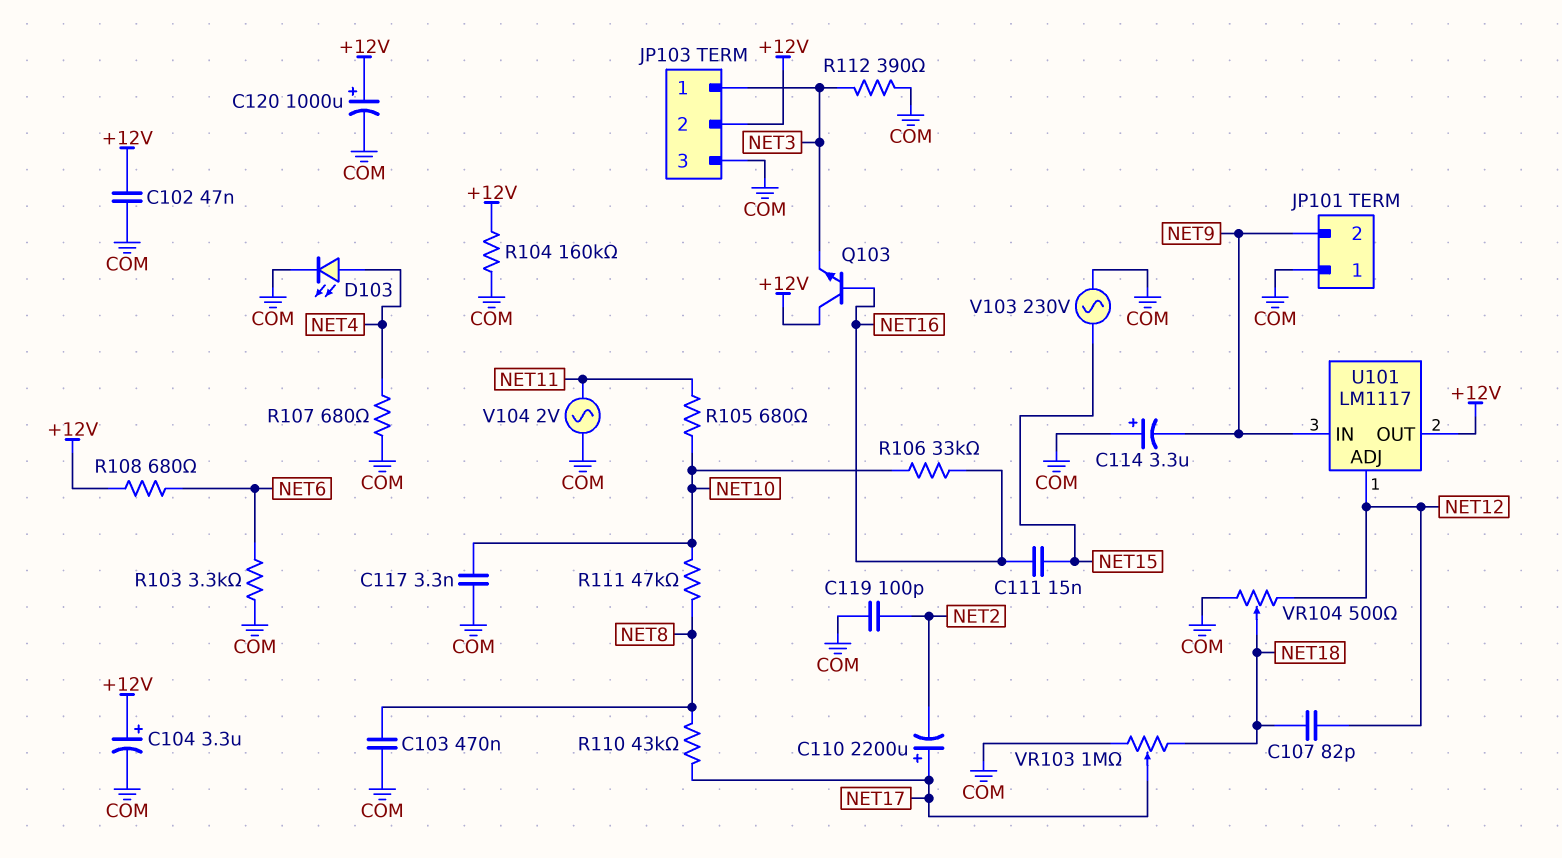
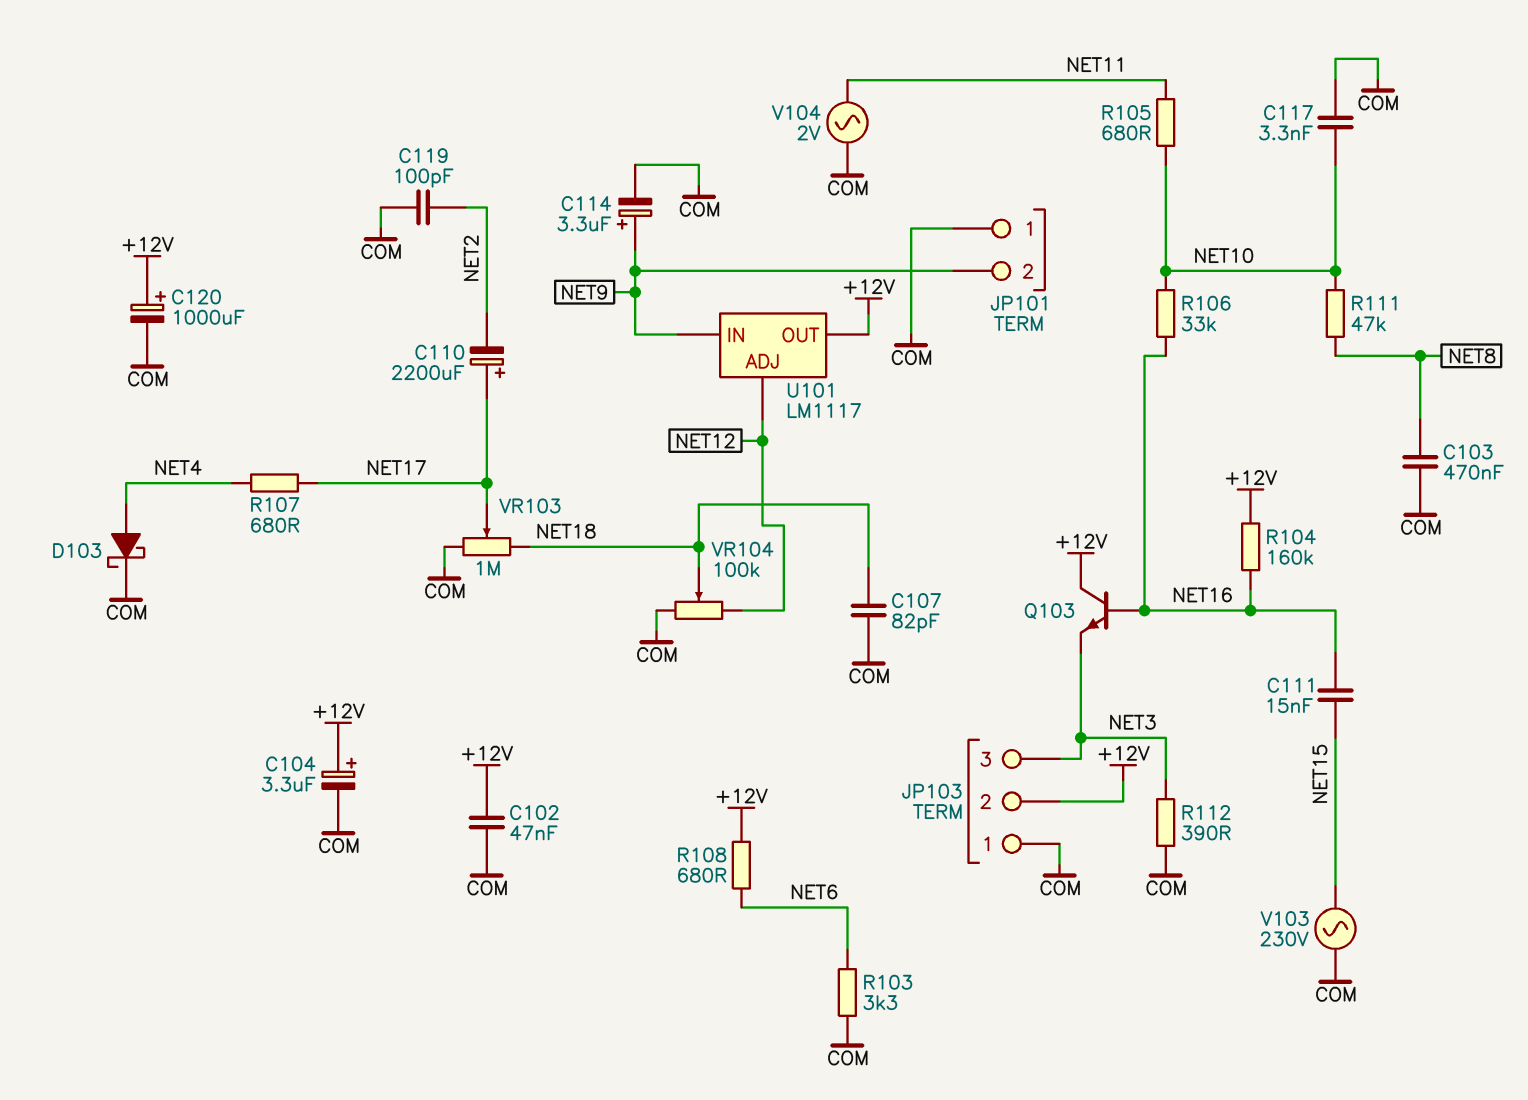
C107: 82pF (NET12, NET18) -> 82pF (COM, NET18)
C114: 3.3uF (plus COM, minus NET9) -> 3.3uF (plus NET9, minus COM)
D103: LED (A NET4, K COM) -> schottky (A NET4, K COM)
JP103 pin 1: NET3 -> COM
JP103 pin 3: COM -> NET3
R104: 160k (+12V, COM) -> 160k (+12V, NET16)
R107: 680 (COM, NET4) -> 680 (NET4, NET17)
R110: 43k (NET8, NET17) -> none
VR104: 500 (COM, NET12, wiper NET18) -> 100k (COM, NET12, wiper NET18)

